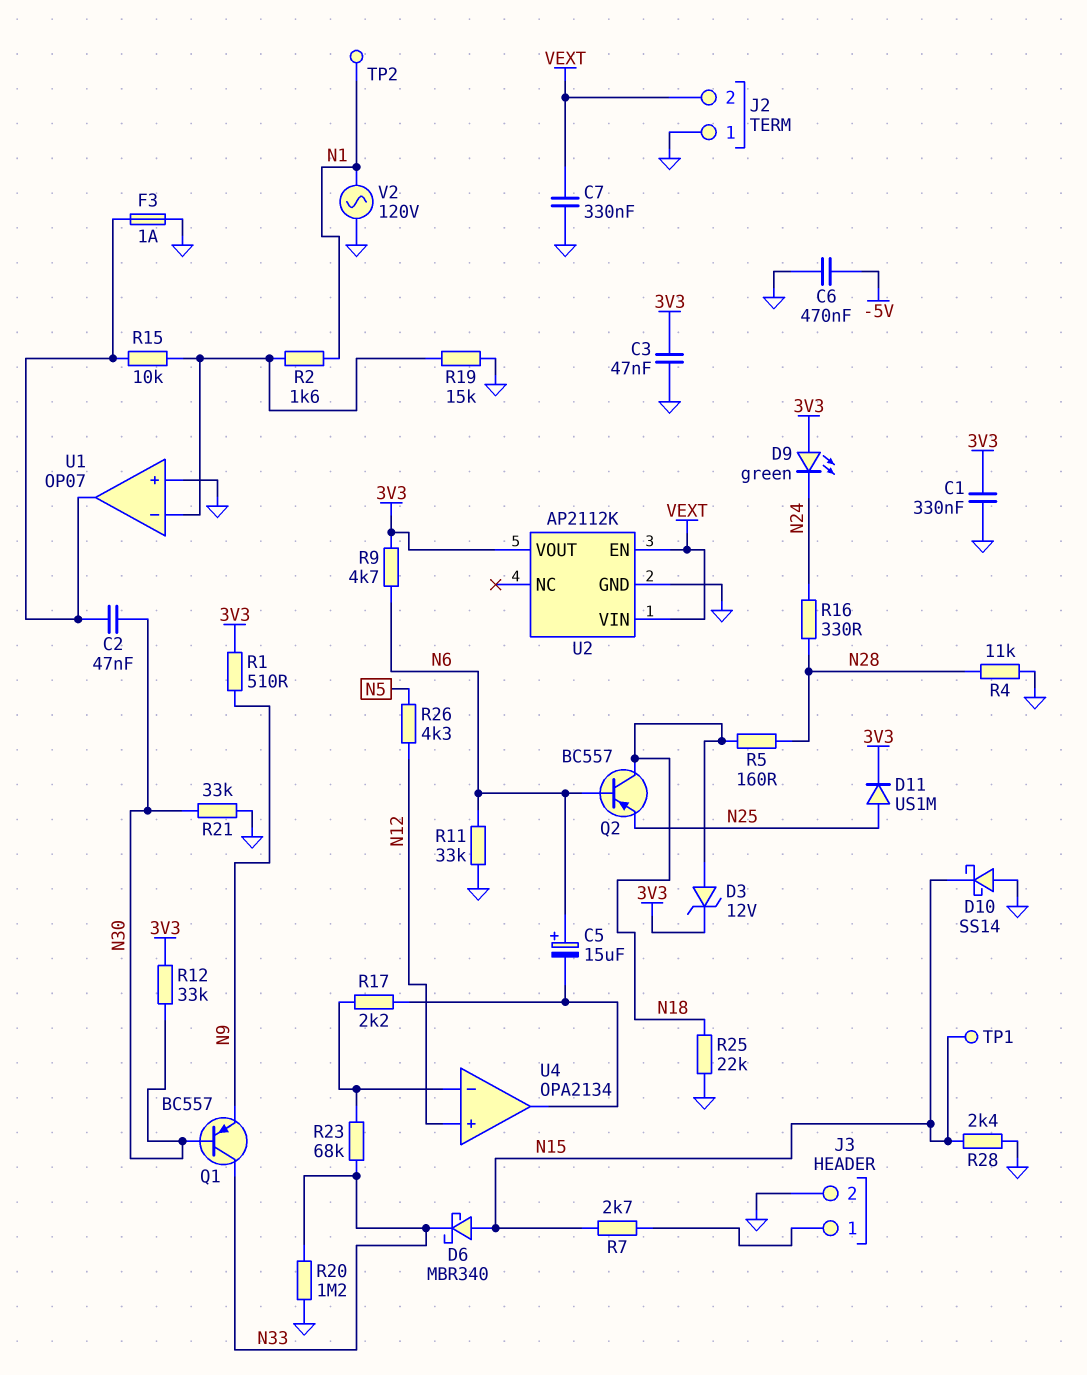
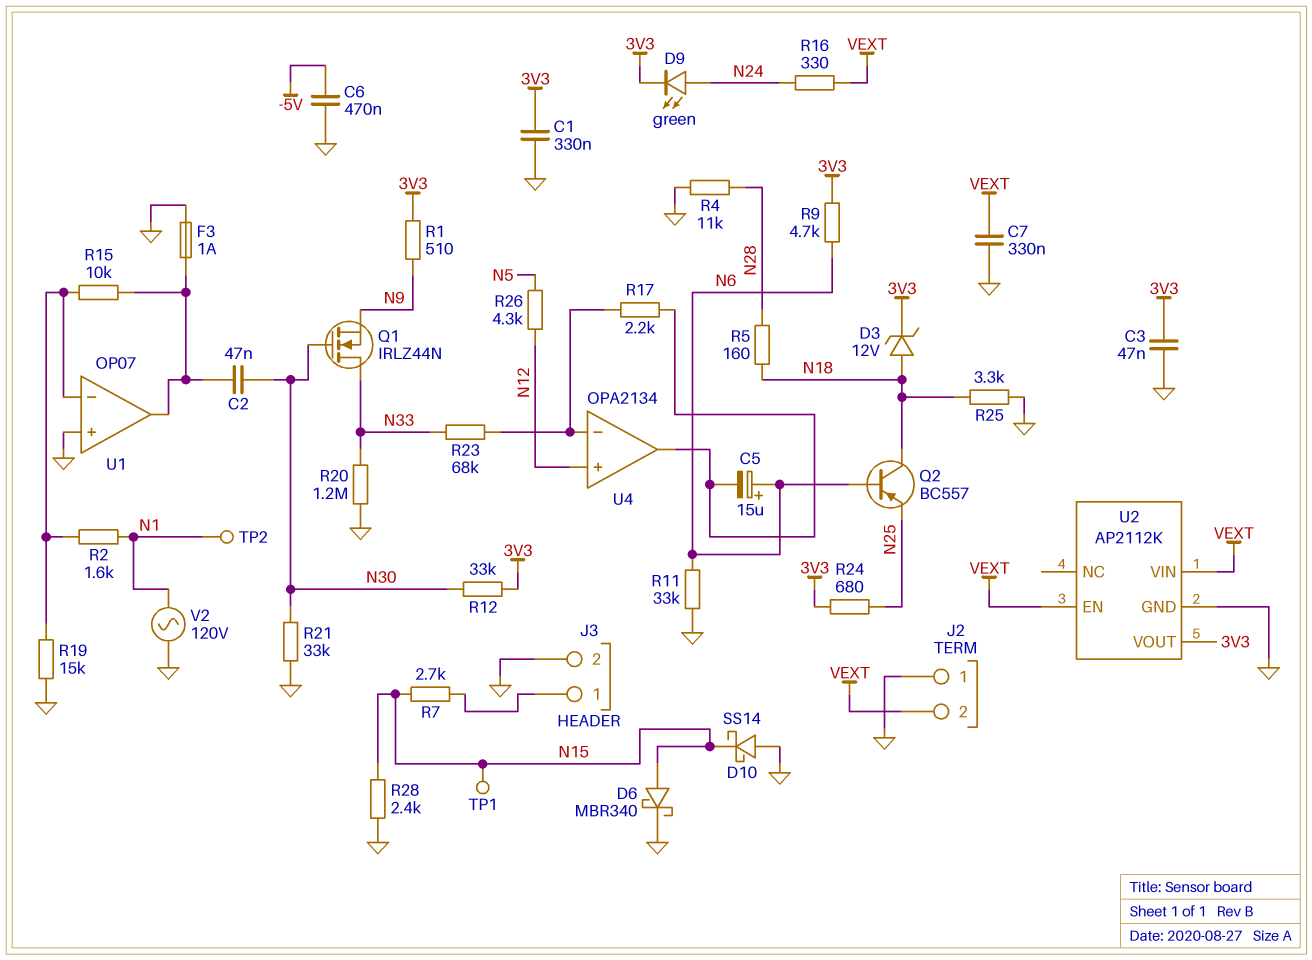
D6: schottky MBR340 (A N15, K N33) -> schottky MBR340 (A N15, K GND)
D9: LED green (A 3V3, K N24) -> LED green (A N24, K 3V3)
D11: diode US1M (A N25, K 3V3) -> none
Q1: PNP BC557 (B N30, C N33, E N9) -> NMOS IRLZ44N (G N30, D N33, S N9)
R16: 330 (N24, N28) -> 330 (N24, VEXT)
R24: none -> 680 (3V3, N25)
R25: 22k (GND, N18) -> 3.3k (GND, N18)

